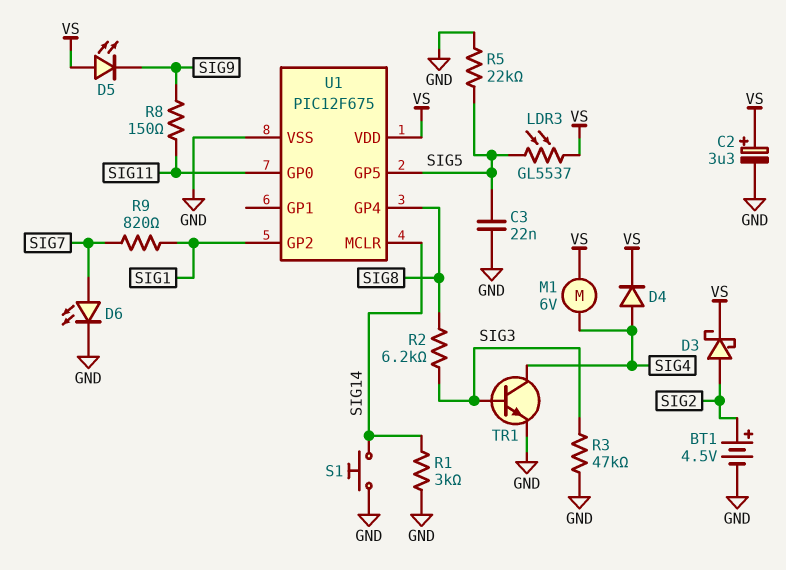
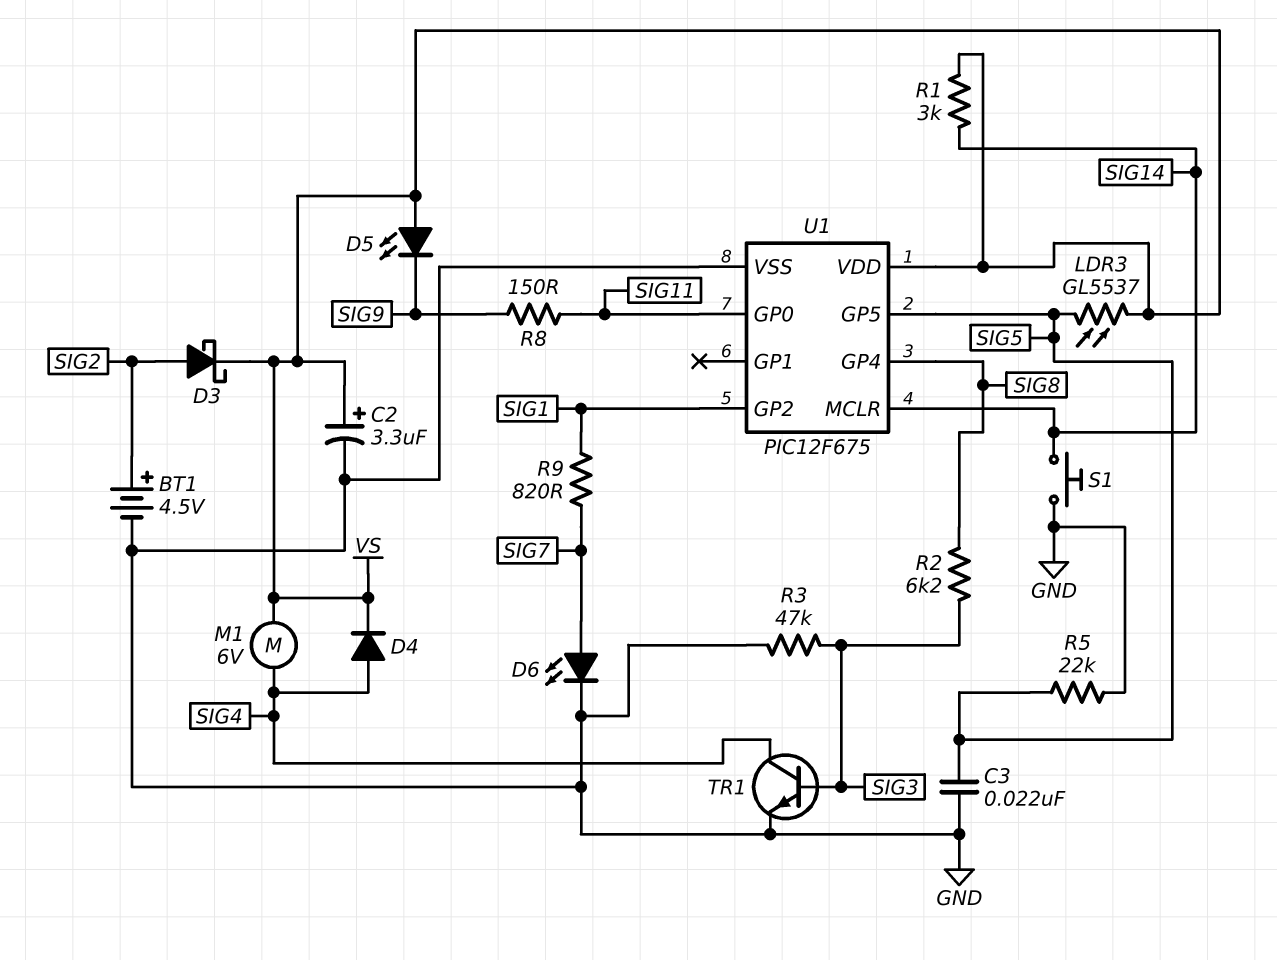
R1: 3k (GND, SIG14) -> 3k (SIG14, VS)

